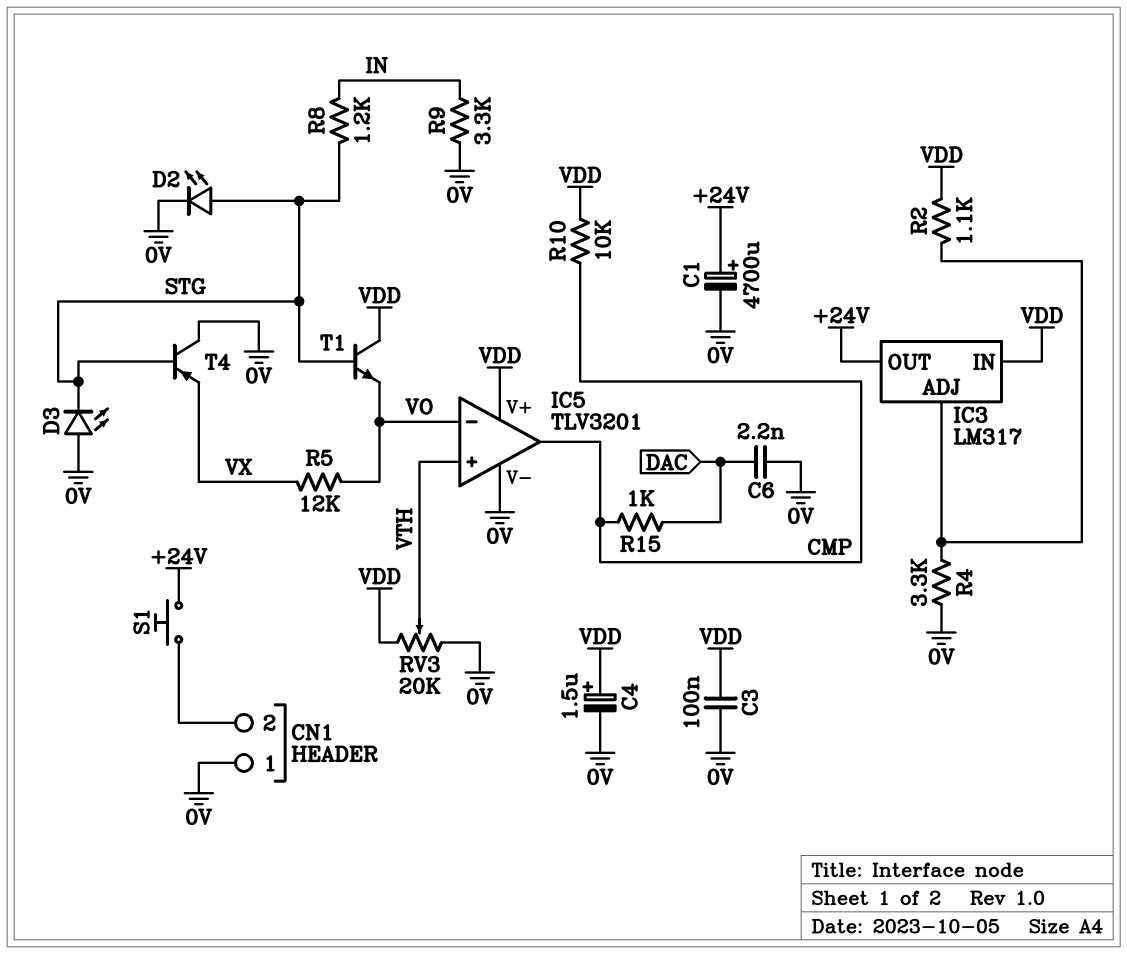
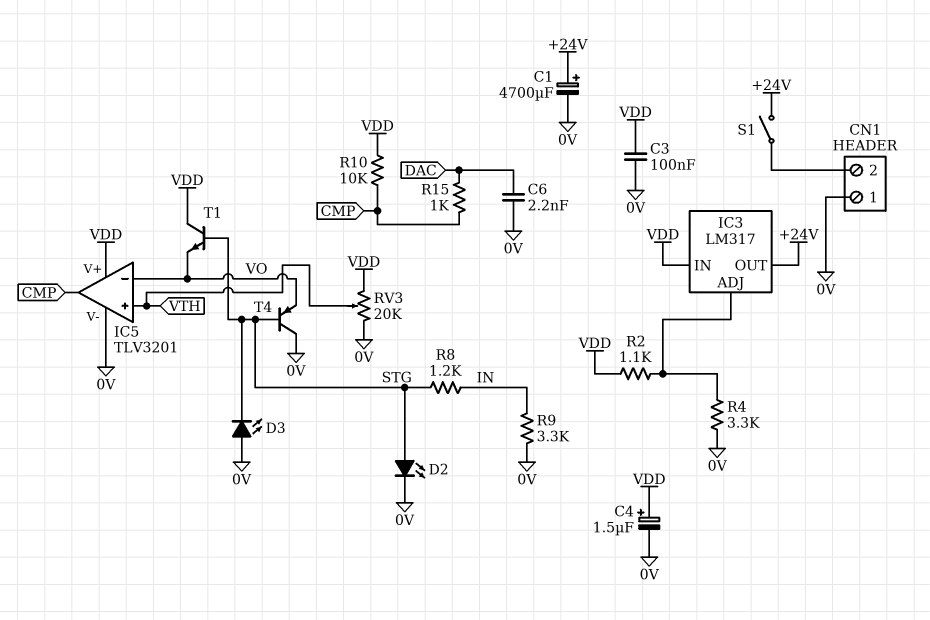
R5: 12k (VO, VX) -> none
S1: button (+24V, CN1/2) -> switch (+24V, CN1/2)
T4: PNP (B STG, C 0V, E VX) -> PNP (B STG, C 0V, E VO)

